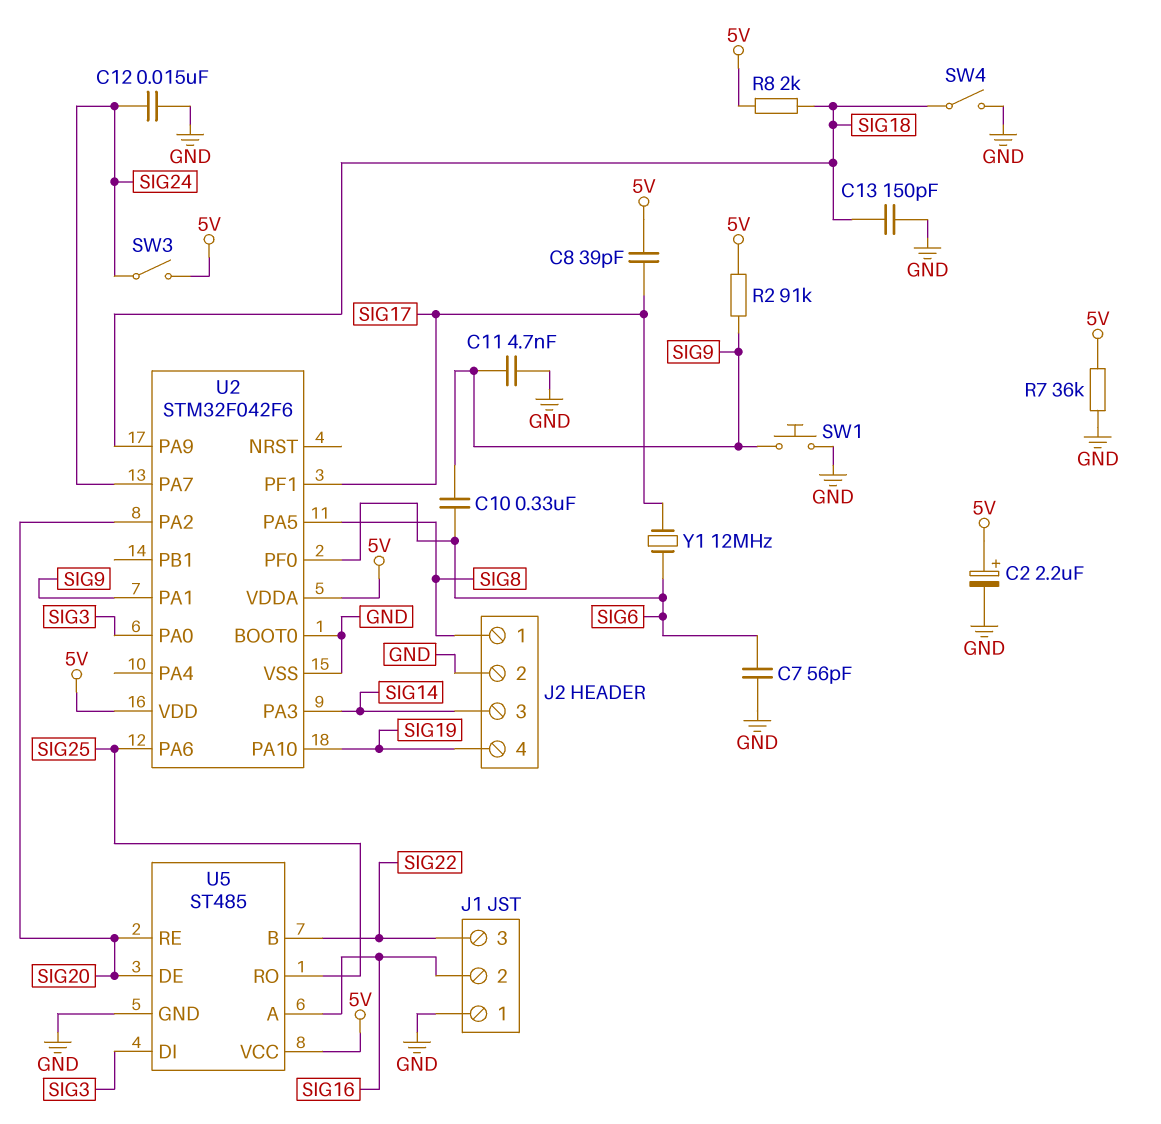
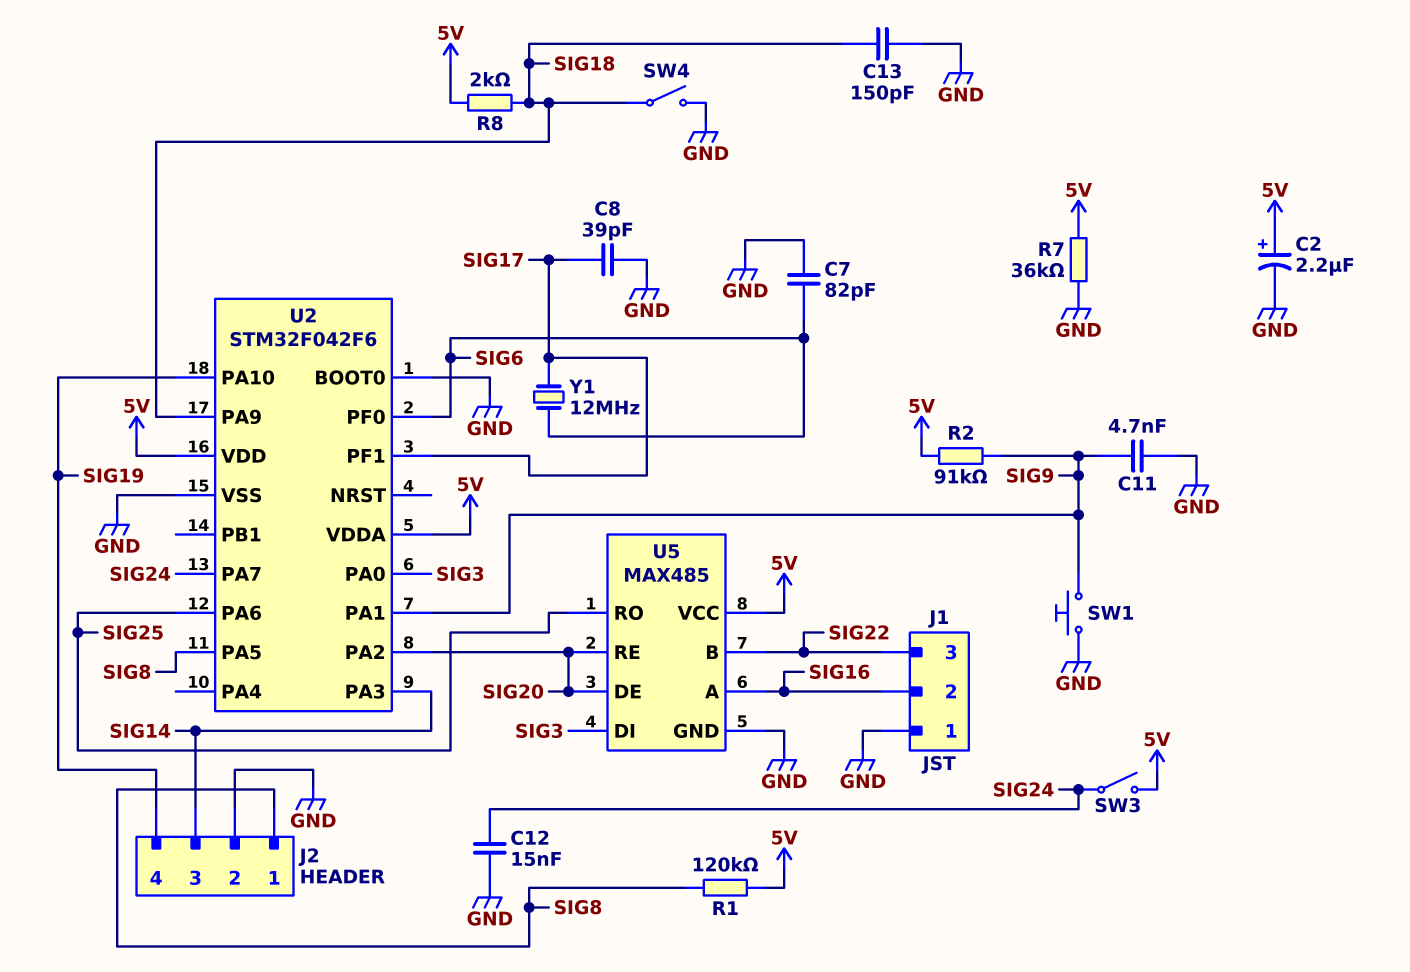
C7: 56pF (GND, SIG6) -> 82pF (GND, SIG6)
C8: 39pF (5V, SIG17) -> 39pF (GND, SIG17)
C10: 330nF (SIG6, SIG9) -> none
R1: none -> 120k (5V, SIG8)
U5: ST485 -> MAX485

